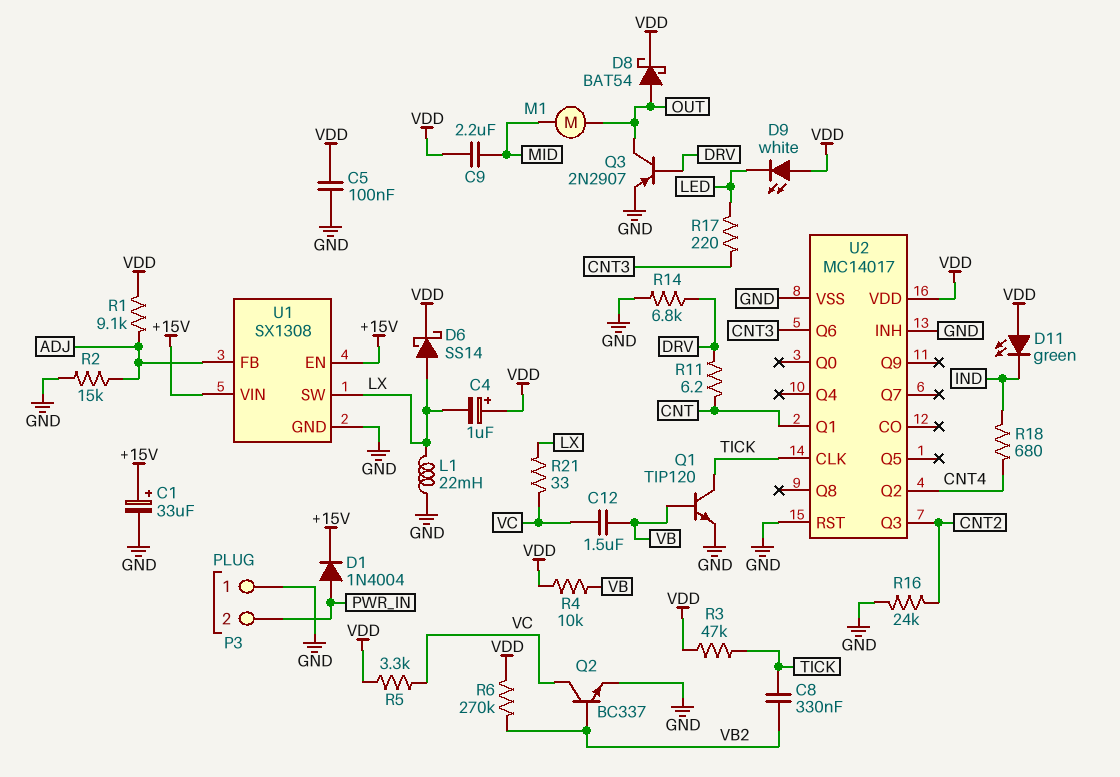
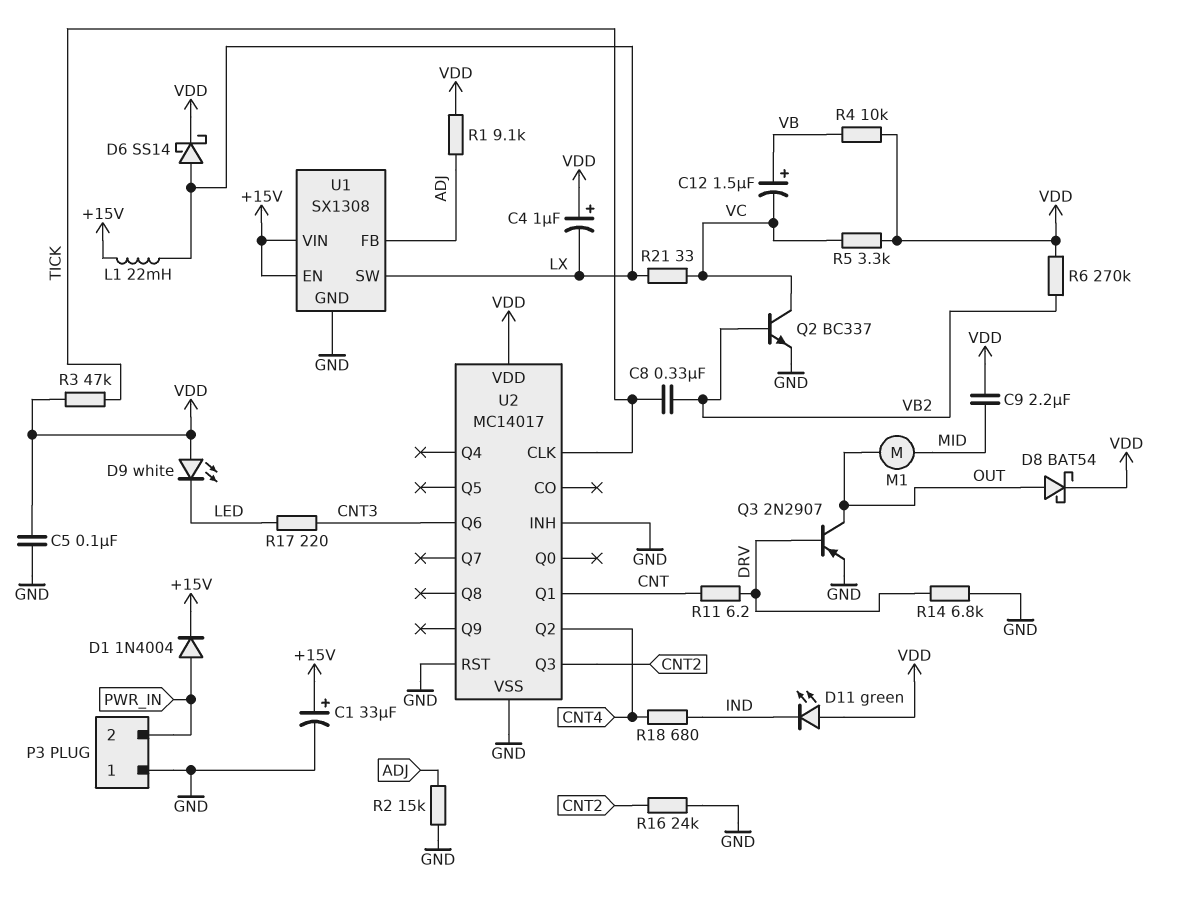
C12: 1.5uF (VB, VC) -> 1.5uF (plus VB, minus VC)
L1: 22mH (GND, LX) -> 22mH (+15V, LX)
Q1: NPN TIP120 (B VB, C TICK, E GND) -> none

